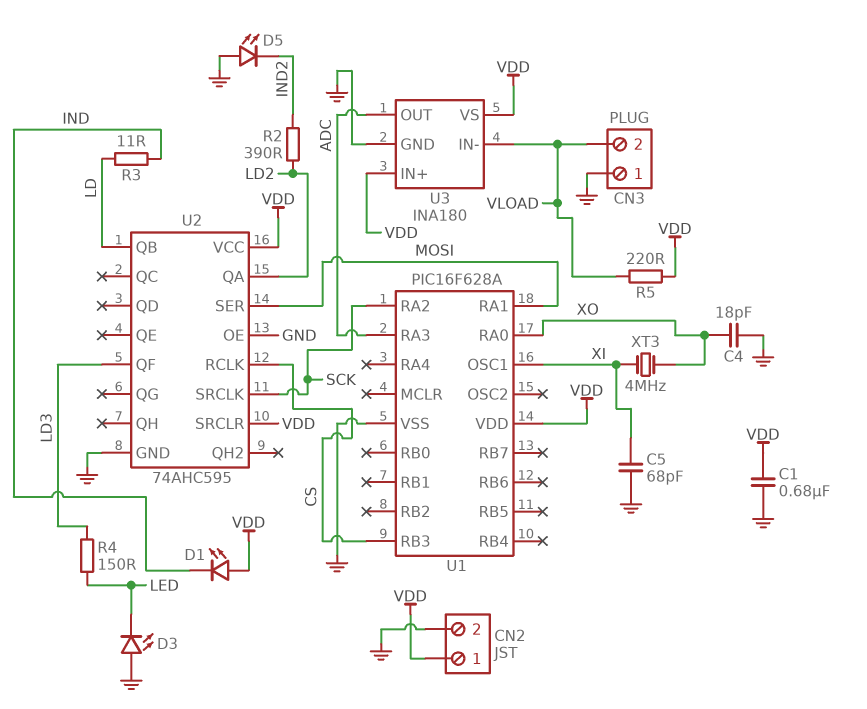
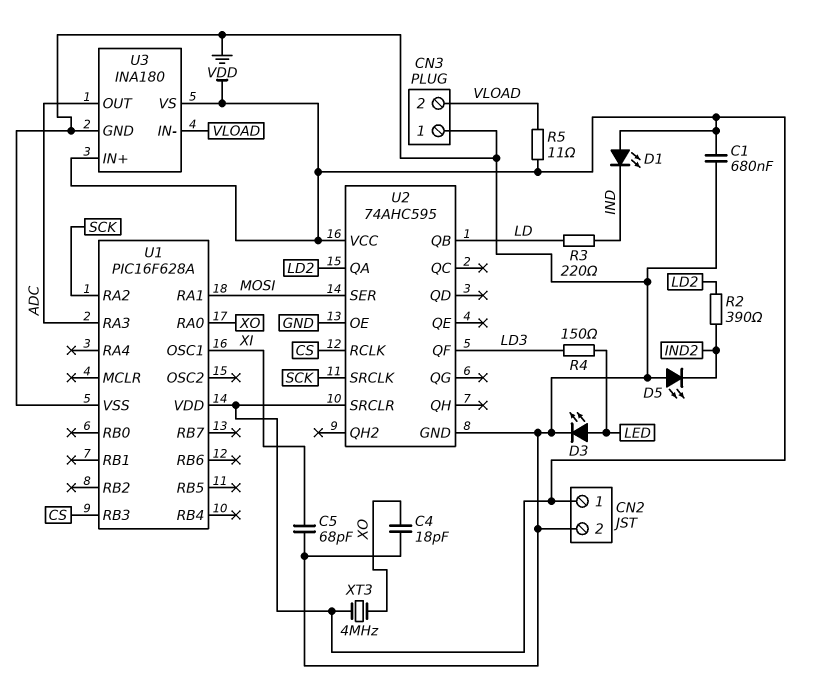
D3: LED (A GND, K LED) -> LED (A LED, K GND)
R3: 11 (IND, LD) -> 220 (IND, LD)
R5: 220 (VDD, VLOAD) -> 11 (VDD, VLOAD)
XT3: 4MHz (XI, XO) -> 4MHz (VDD, XO)

